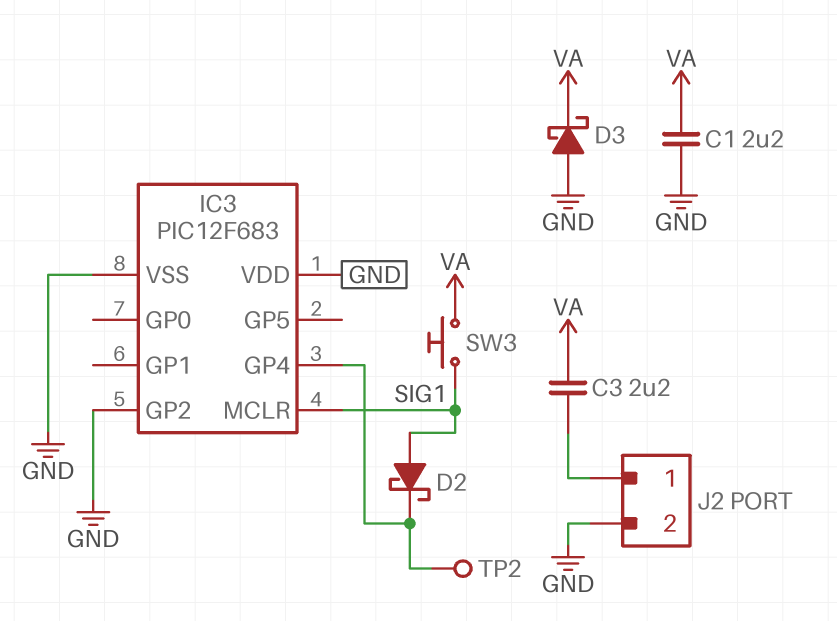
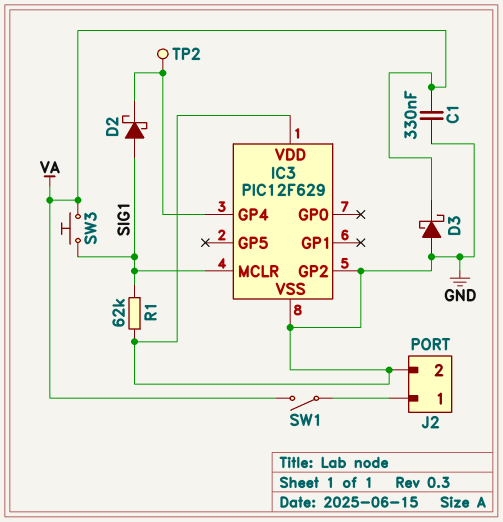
C1: 2.2uF (GND, VA) -> 330nF (GND, VA)
C3: 2.2uF (J2/1, VA) -> none
IC3: PIC12F683 -> PIC12F629
R1: none -> 62k (GND, SIG1)
SW1: none -> switch (J2/1, VA)

